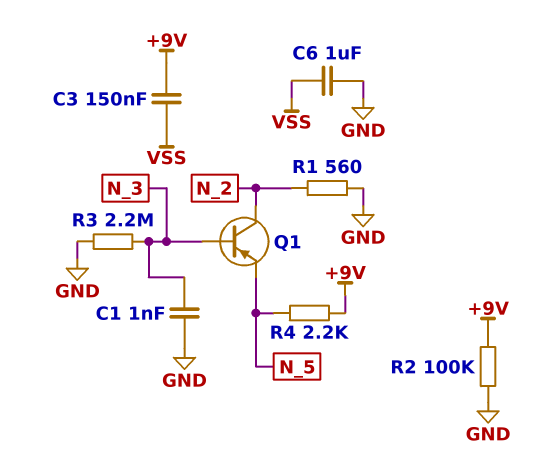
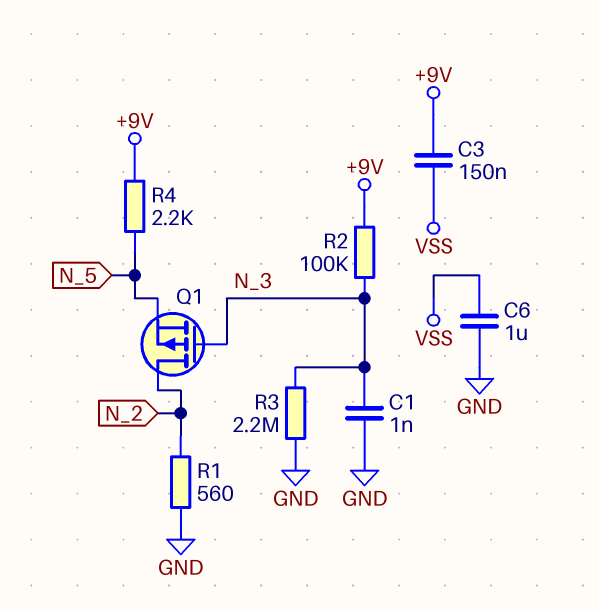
Q1: PNP (B N_3, C N_2, E N_5) -> PMOS (G N_3, D N_2, S N_5)
R2: 100k (+9V, GND) -> 100k (+9V, N_3)

